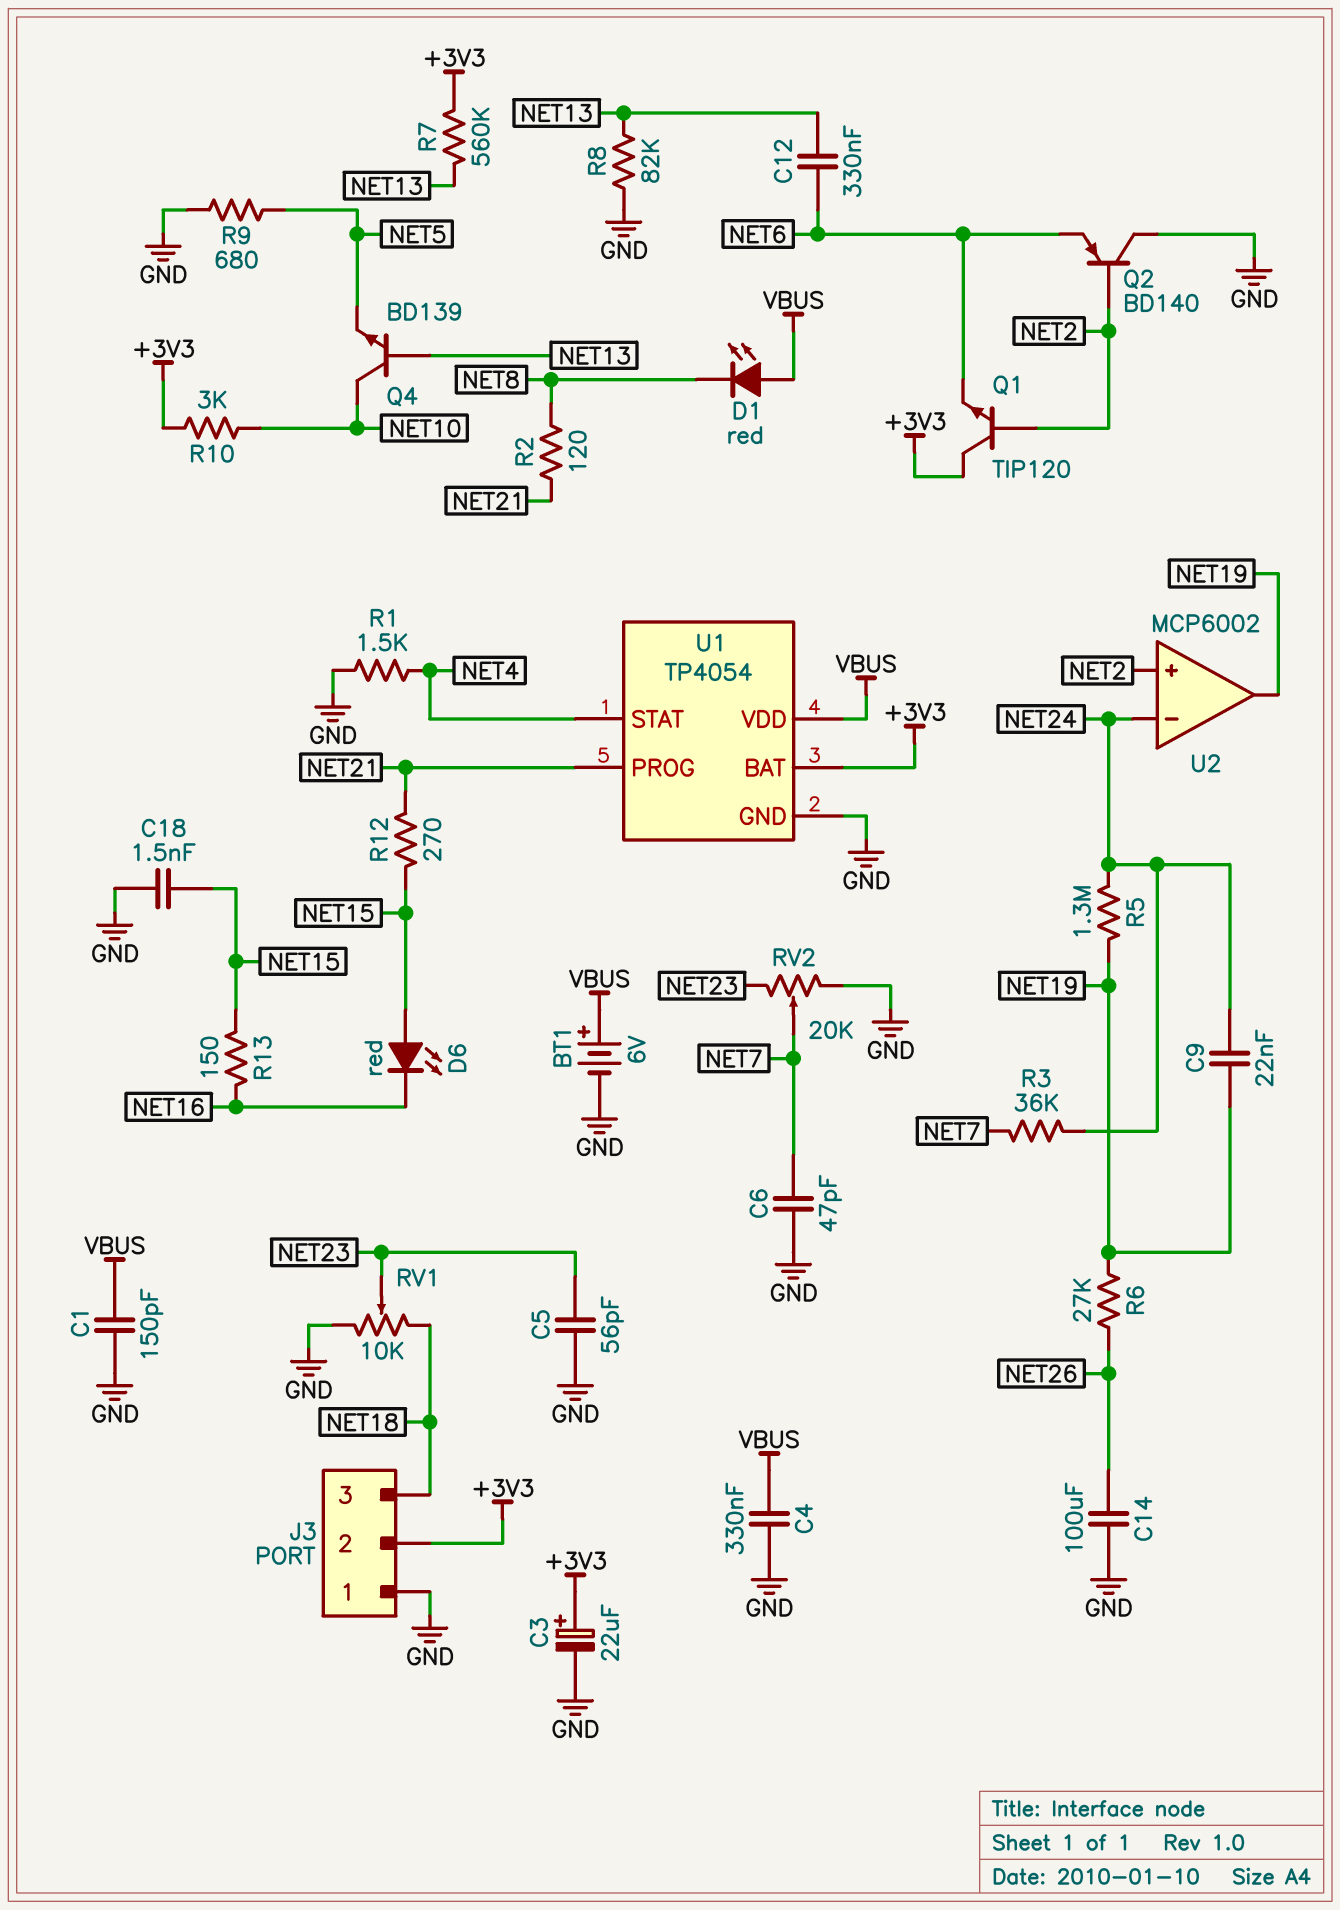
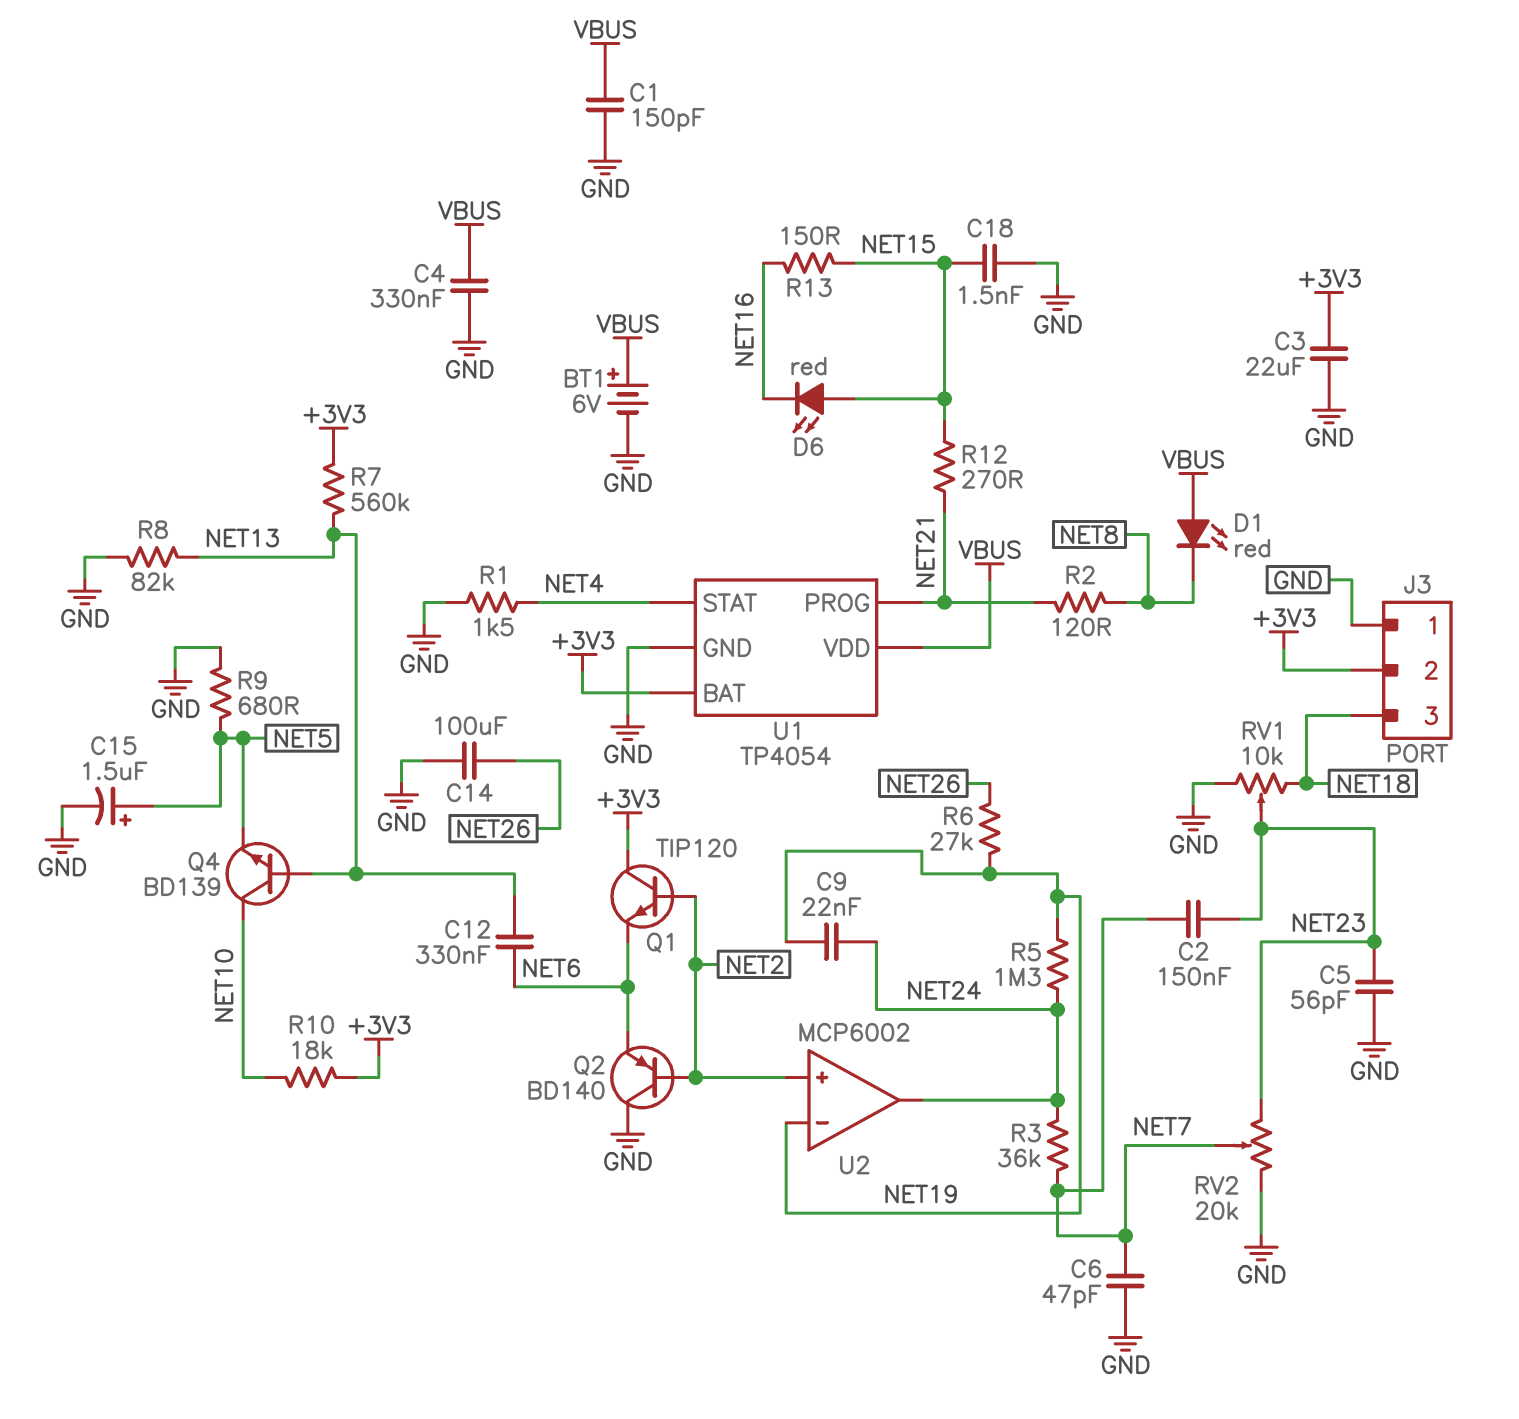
C2: none -> 150nF (NET7, NET23)
C3: 22uF (plus +3V3, minus GND) -> 22uF (+3V3, GND)
C15: none -> 1.5uF (plus NET5, minus GND)
R10: 3k (+3V3, NET10) -> 18k (+3V3, NET10)
U2 pin in-: NET24 -> NET19
U2 pin out: NET19 -> NET24

